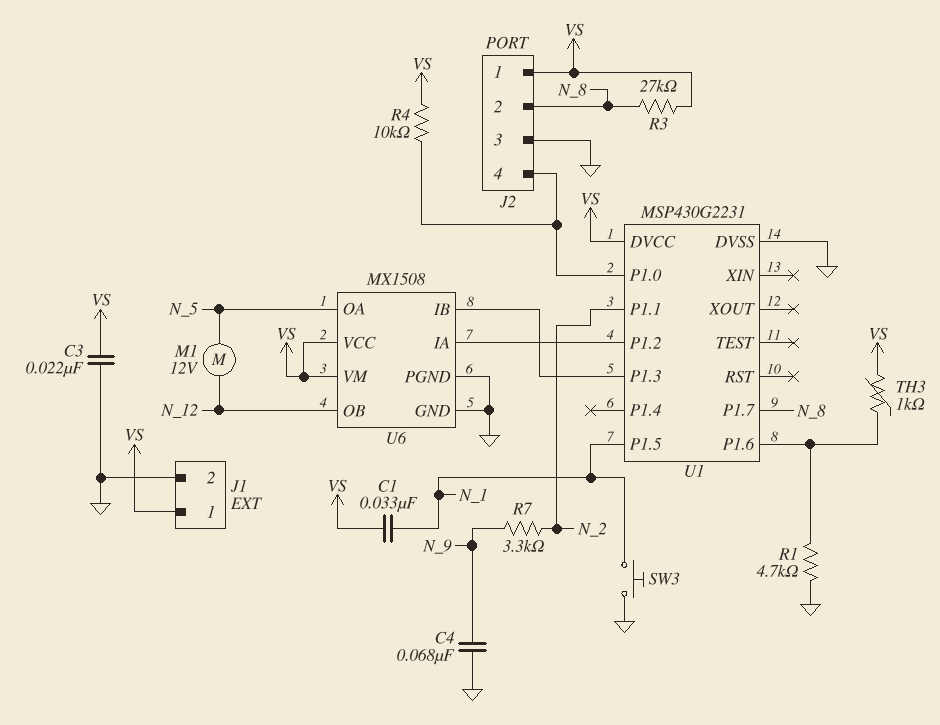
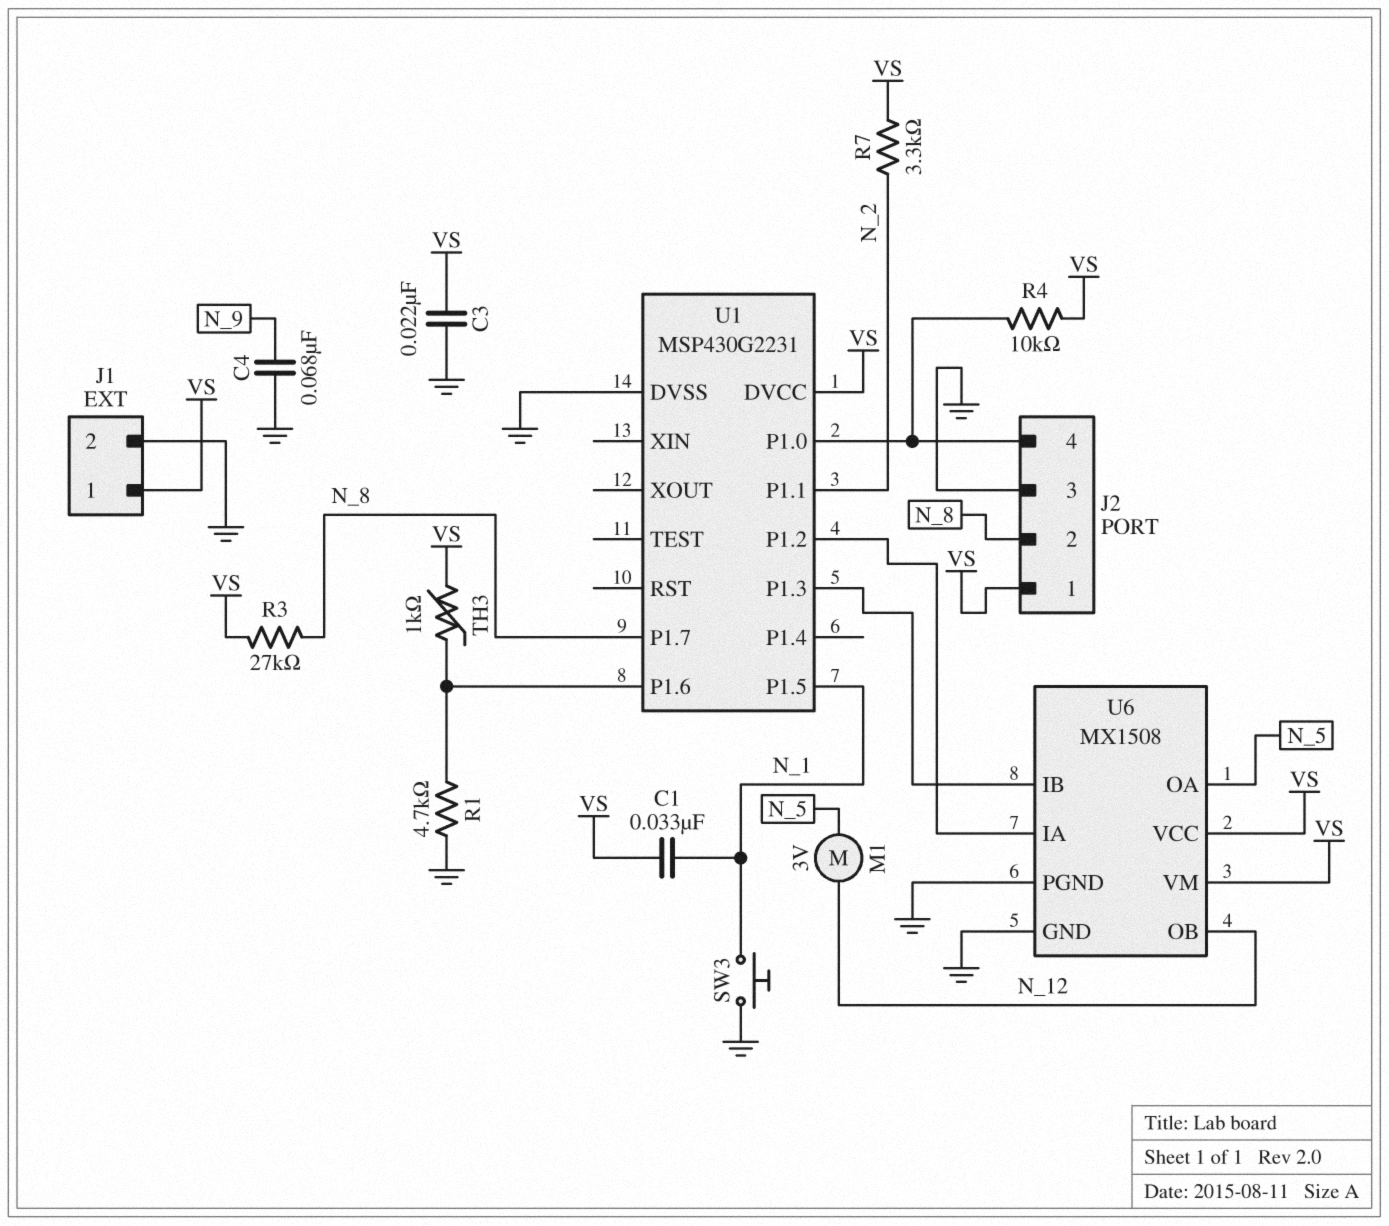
M1: motor 12V (N_5, N_12) -> motor 3V (N_5, N_12)
R7: 3.3k (N_2, N_9) -> 3.3k (N_2, VS)

